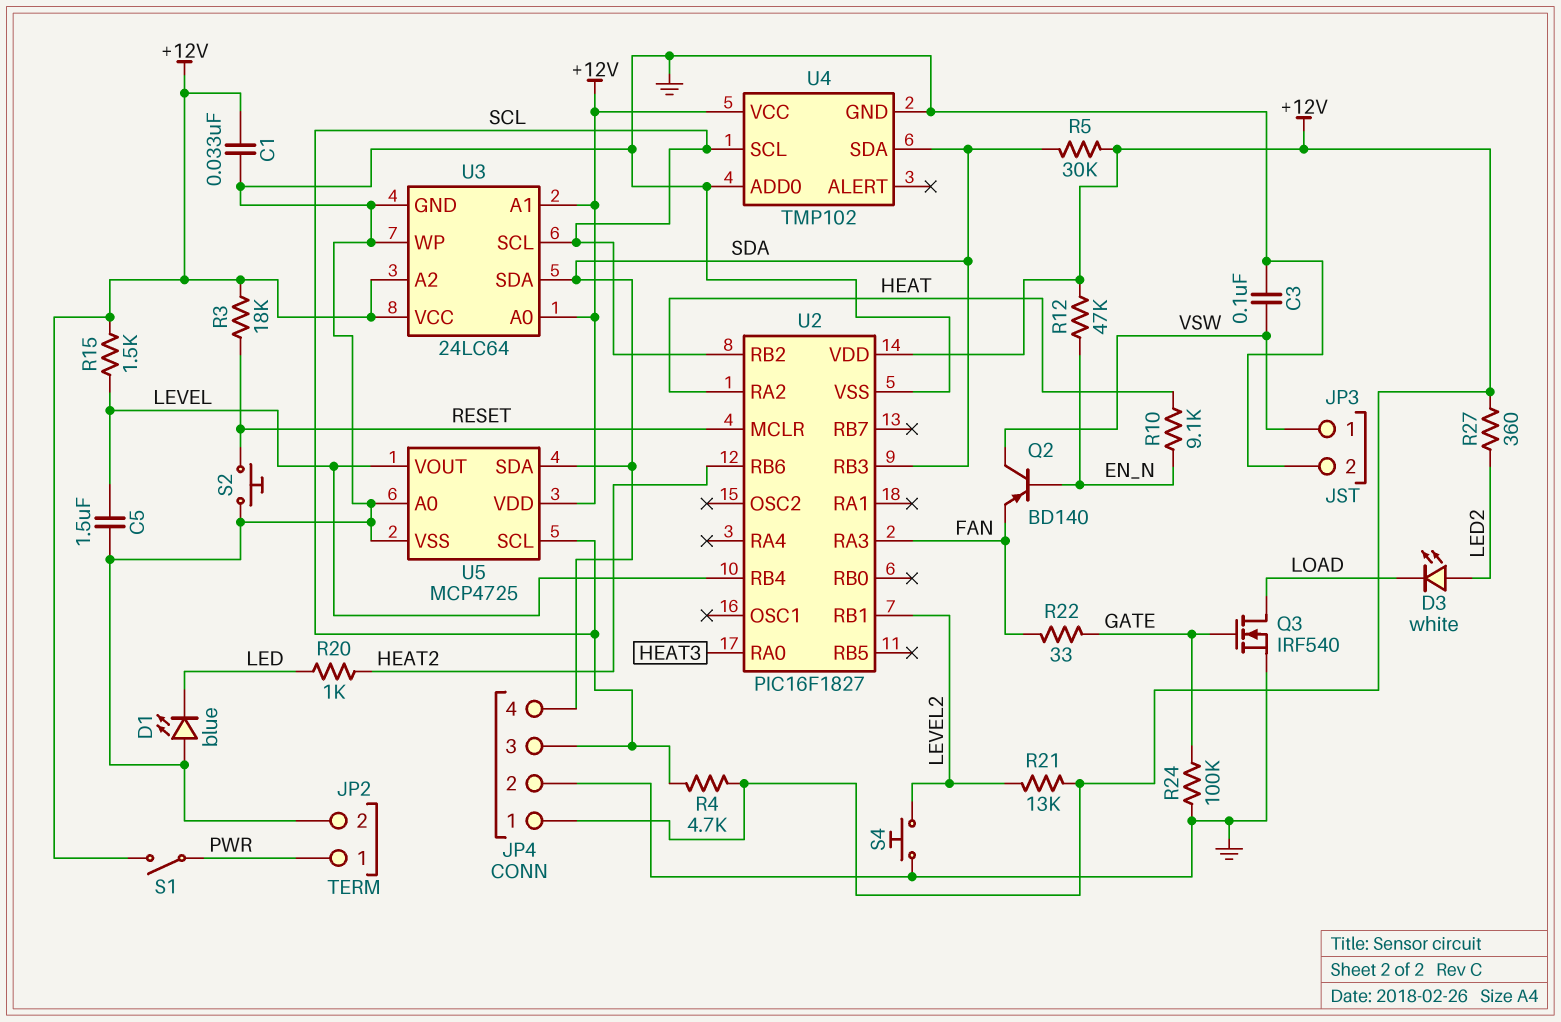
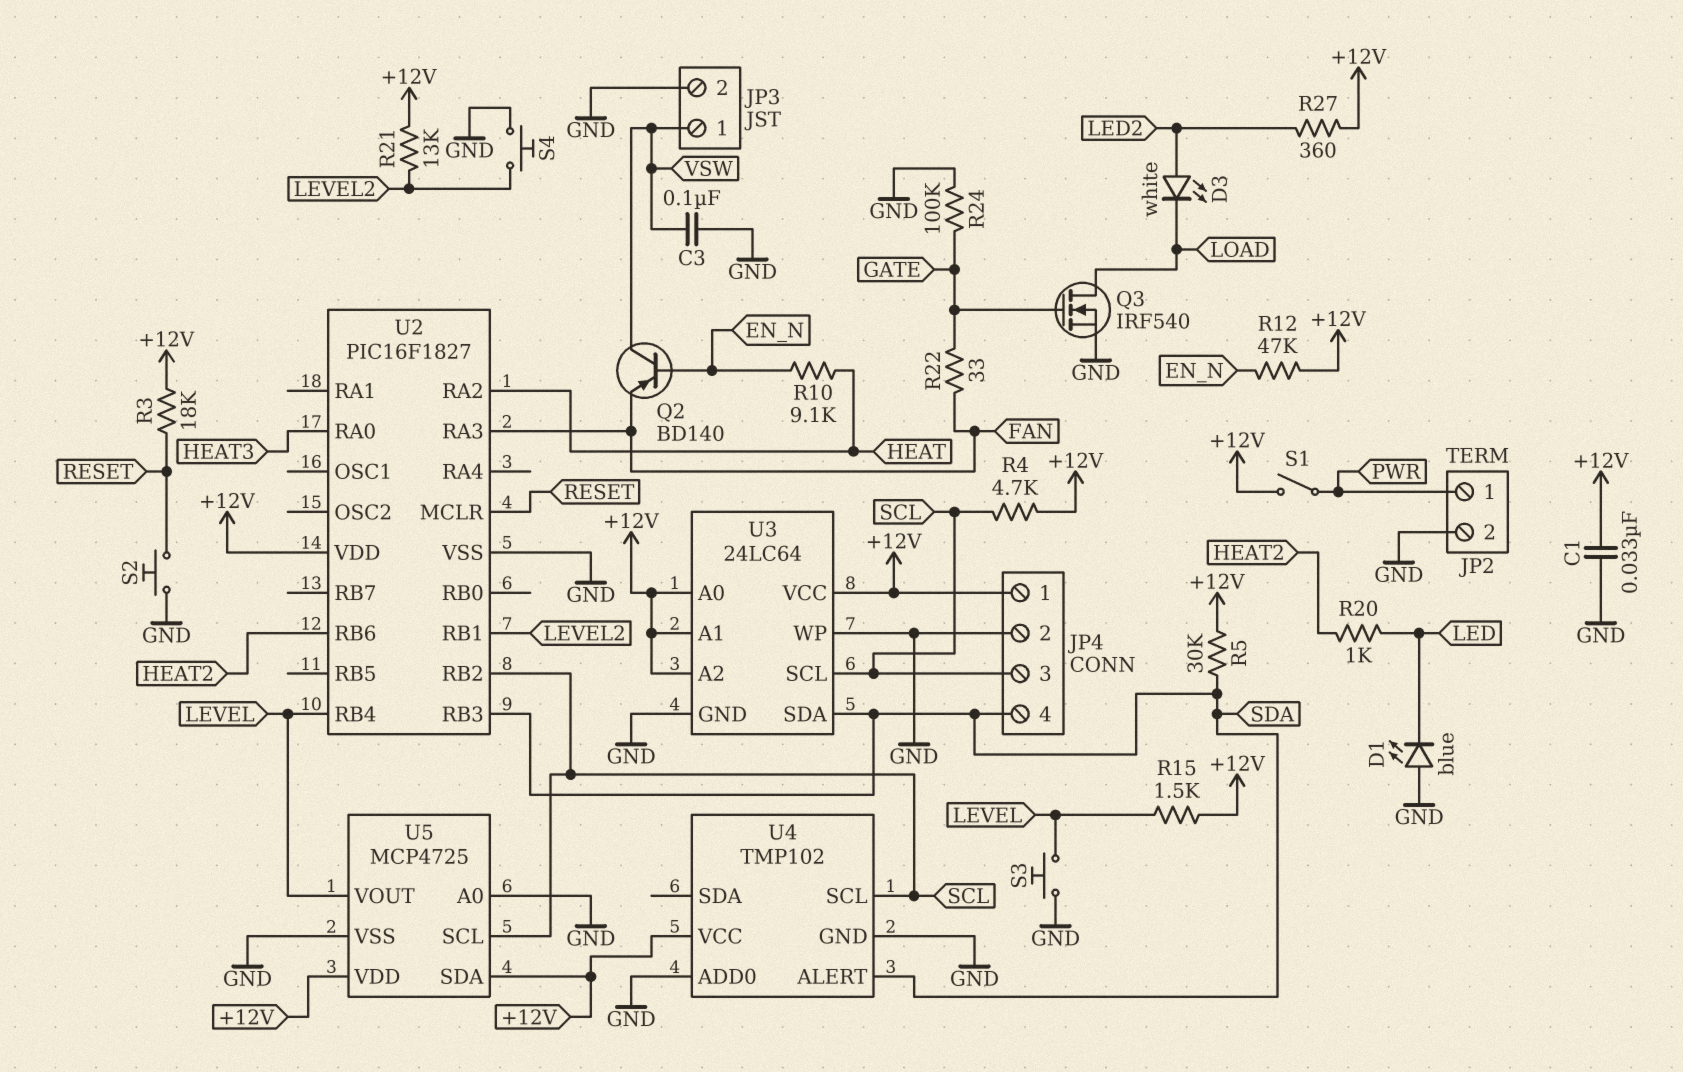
C5: 1.5uF (GND, LEVEL) -> none
S3: none -> button (GND, LEVEL)
U4 pin ALERT: none -> SDA
U4 pin SDA: SDA -> none
U5 pin SDA: SDA -> +12V

